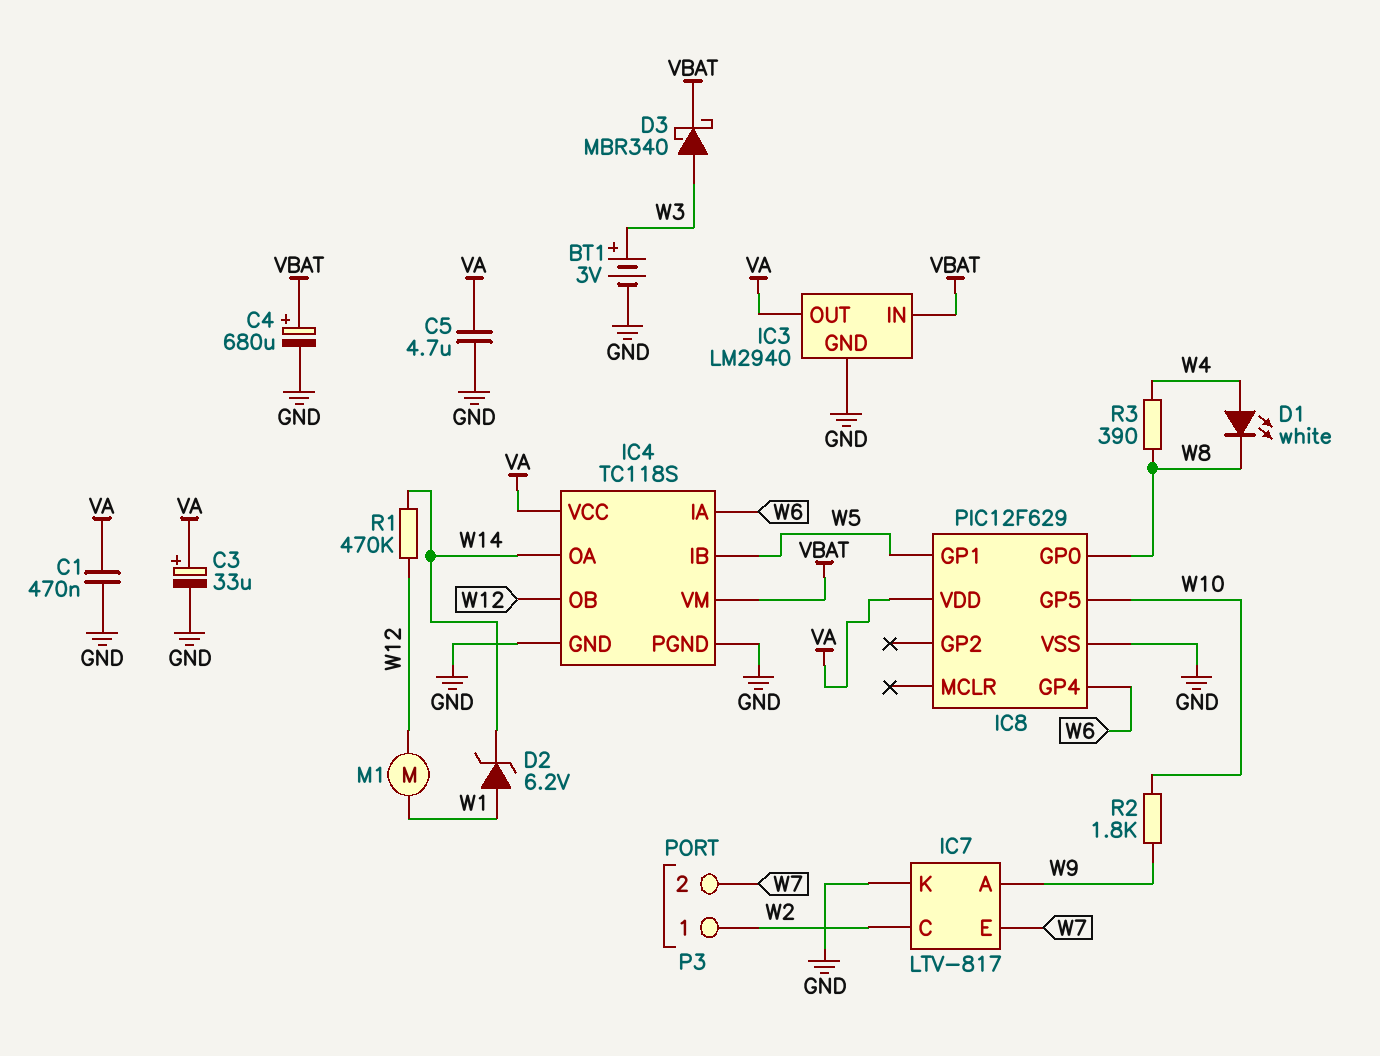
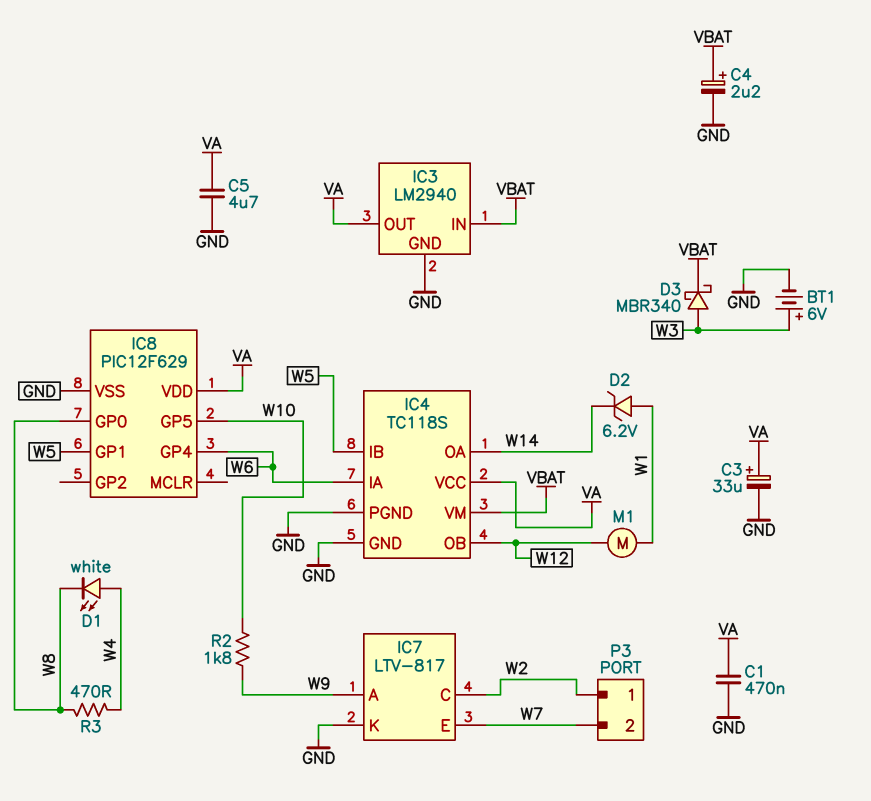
BT1: 3V (plus W3, minus GND) -> 6V (plus W3, minus GND)
C4: 680uF (plus VBAT, minus GND) -> 2.2uF (plus VBAT, minus GND)
R1: 470k (W12, W14) -> none
R3: 390 (W4, W8) -> 470 (W4, W8)

